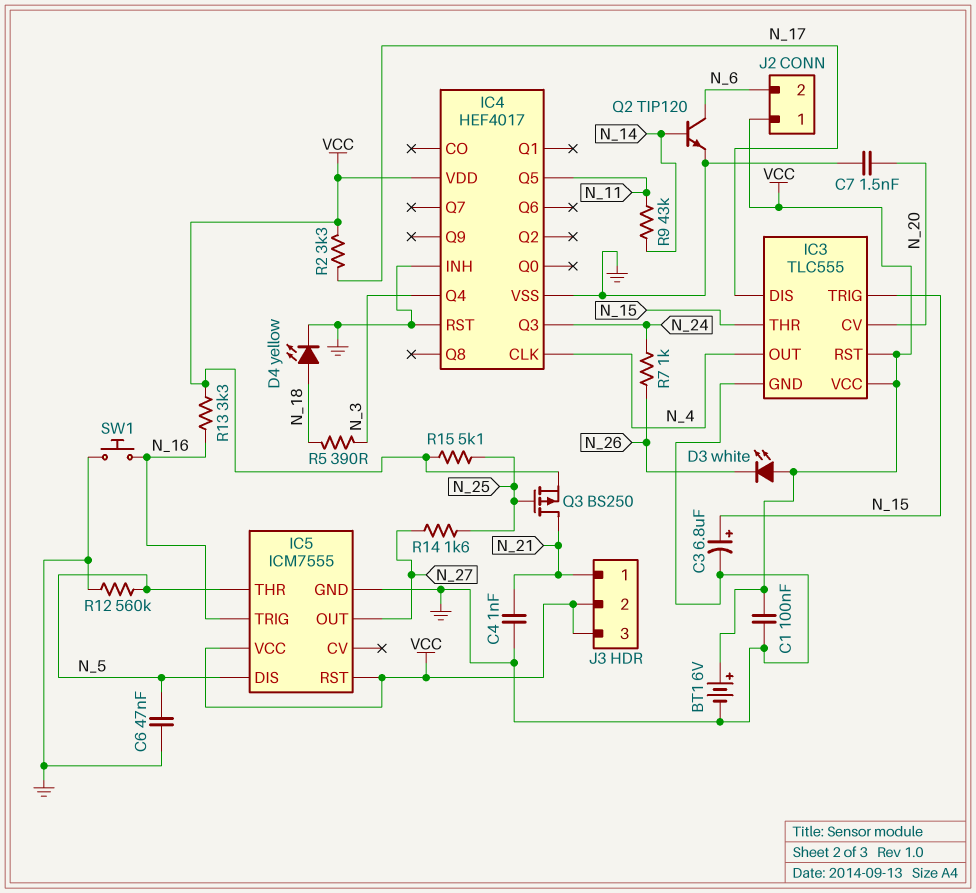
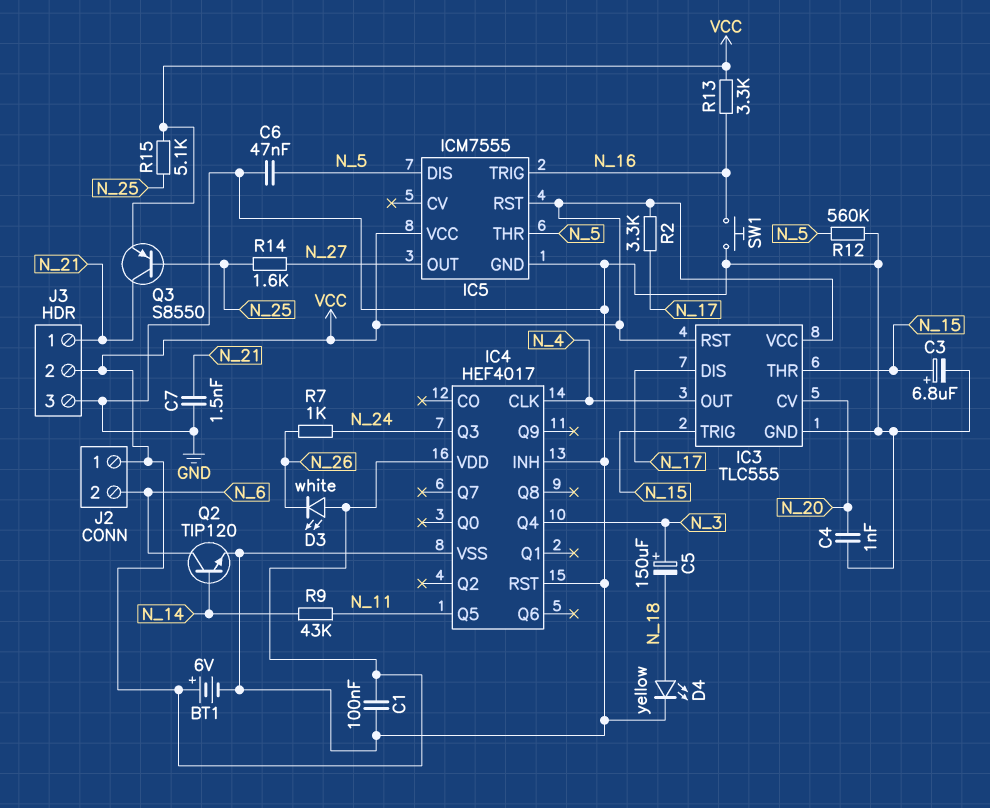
C4: 1nF (GND, N_21) -> 1nF (GND, N_20)
C5: none -> 150uF (plus N_3, minus N_18)
C7: 1.5nF (GND, N_20) -> 1.5nF (GND, N_21)
J3 pin 3: VCC -> GND
Q3: PMOS BS250 (G N_25, D N_21, S VCC) -> PNP S8550 (B N_25, C N_21, E VCC)
R5: 390 (N_3, N_18) -> none

